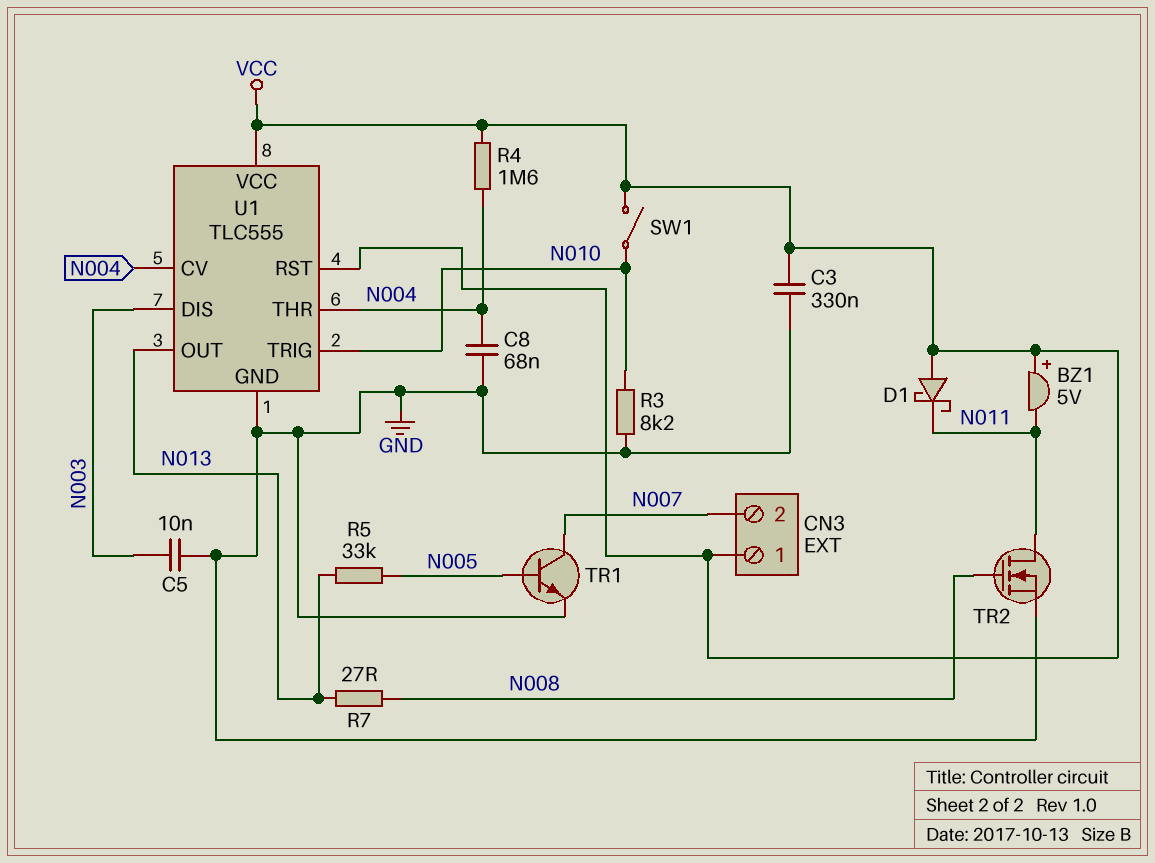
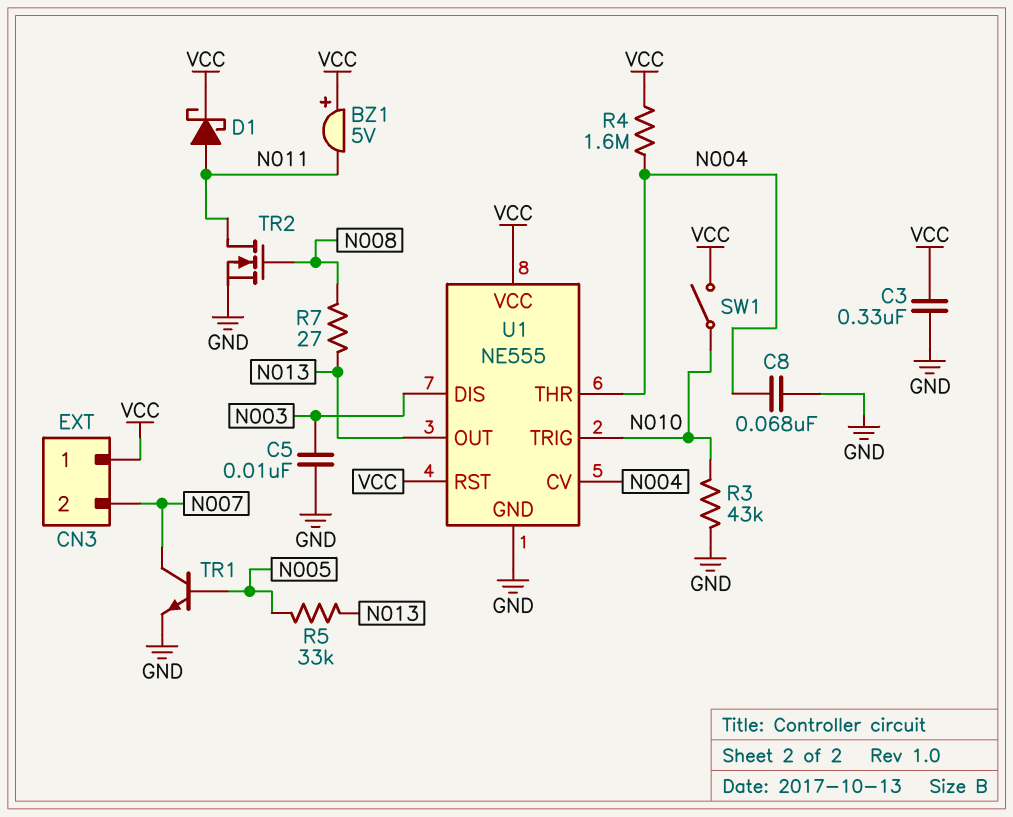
D1: schottky (A VCC, K N011) -> schottky (A N011, K VCC)
R3: 8.2k (GND, N010) -> 43k (GND, N010)
U1: TLC555 -> NE555

